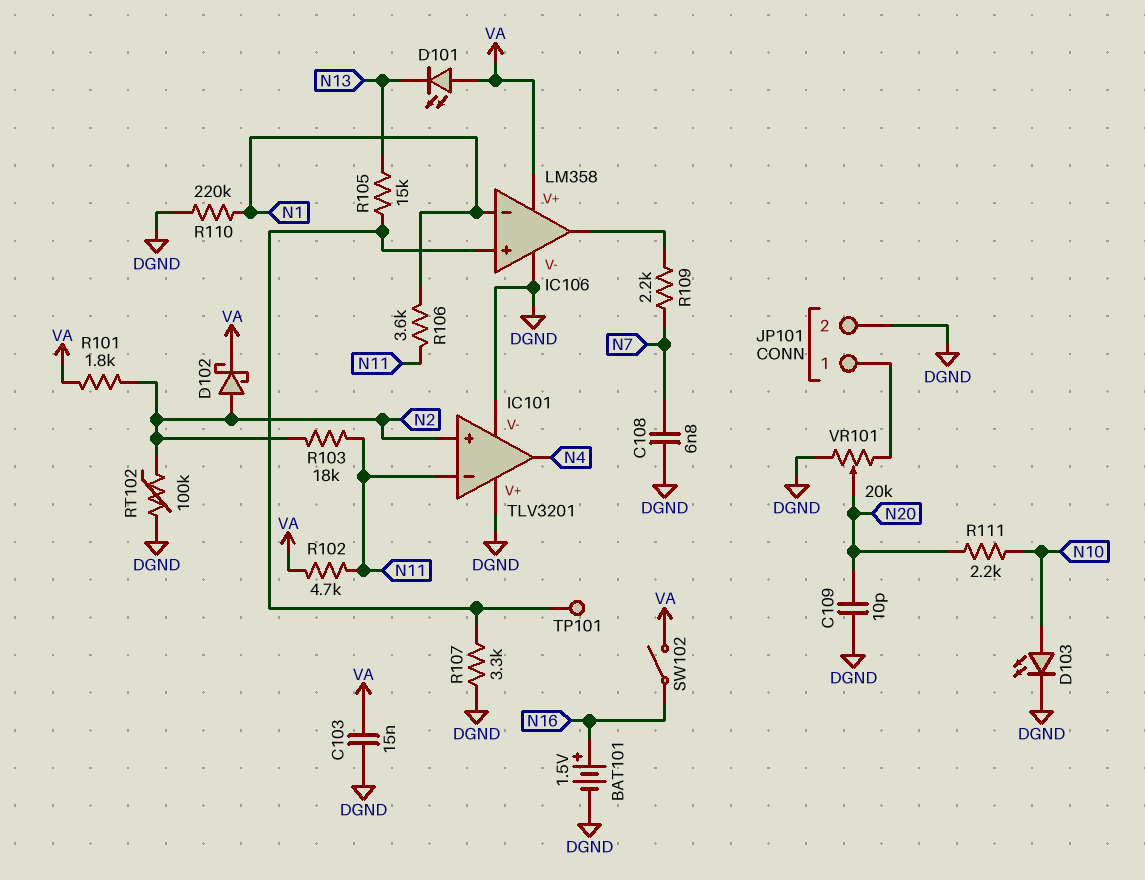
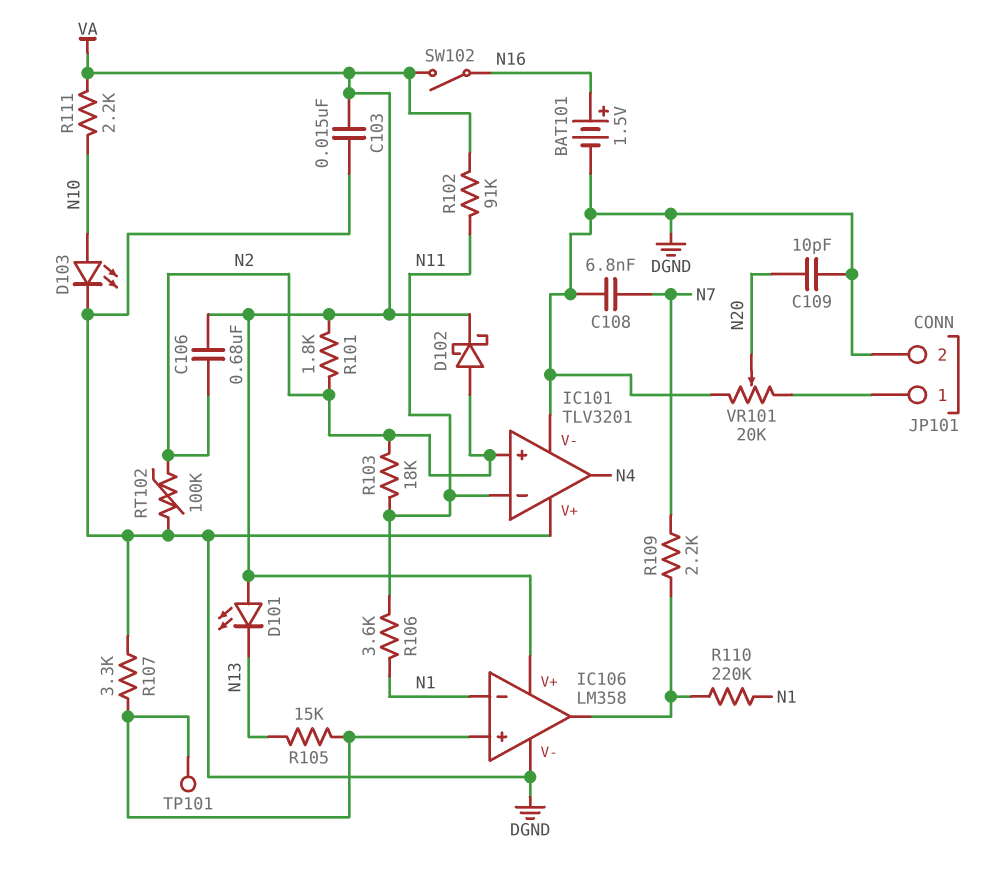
C106: none -> 680nF (N2, VA)
R102: 4.7k (N11, VA) -> 91k (N11, VA)
R110: 220k (DGND, N1) -> 220k (IC106/out, N1)
R111: 2.2k (N10, N20) -> 2.2k (N10, VA)

